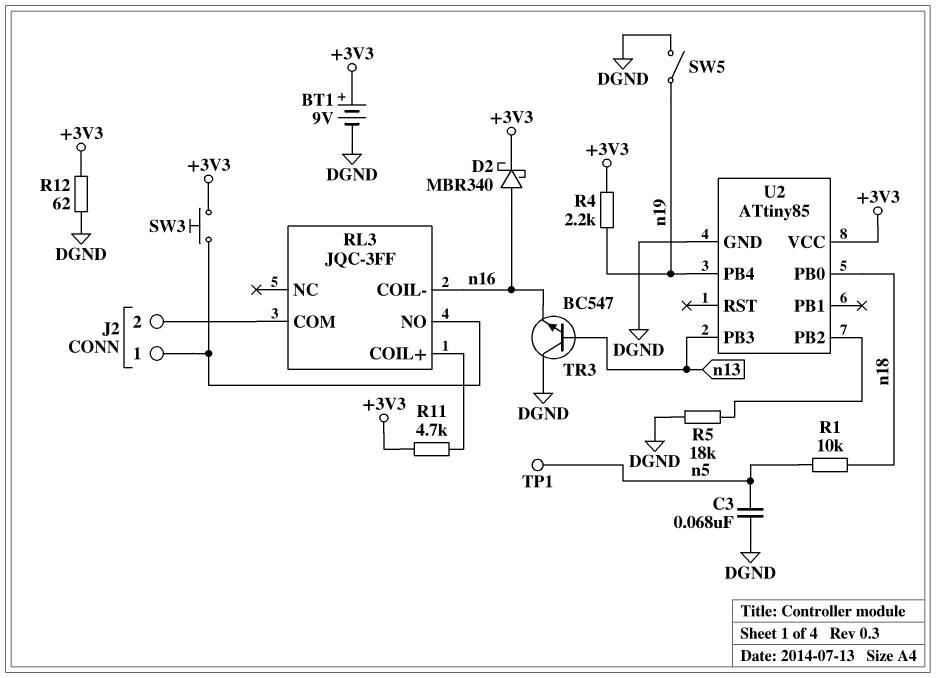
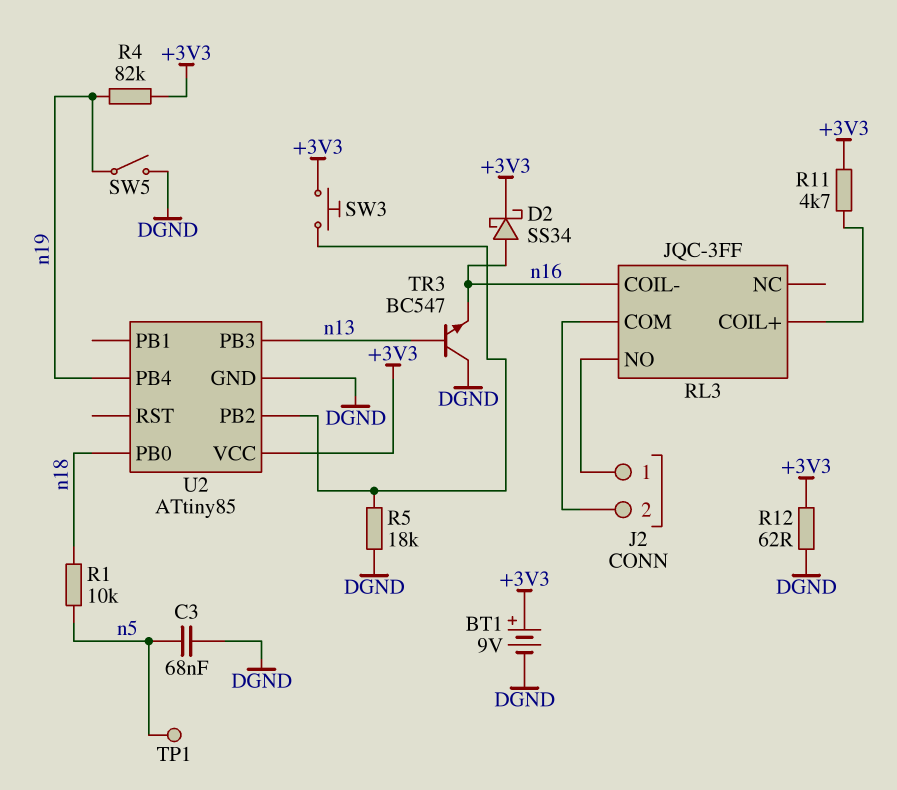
D2: schottky MBR340 (A n16, K +3V3) -> schottky SS34 (A n16, K +3V3)
R4: 2.2k (+3V3, n19) -> 82k (+3V3, n19)
SW3: button (+3V3, J2/1) -> button (+3V3, U2/PB2)

